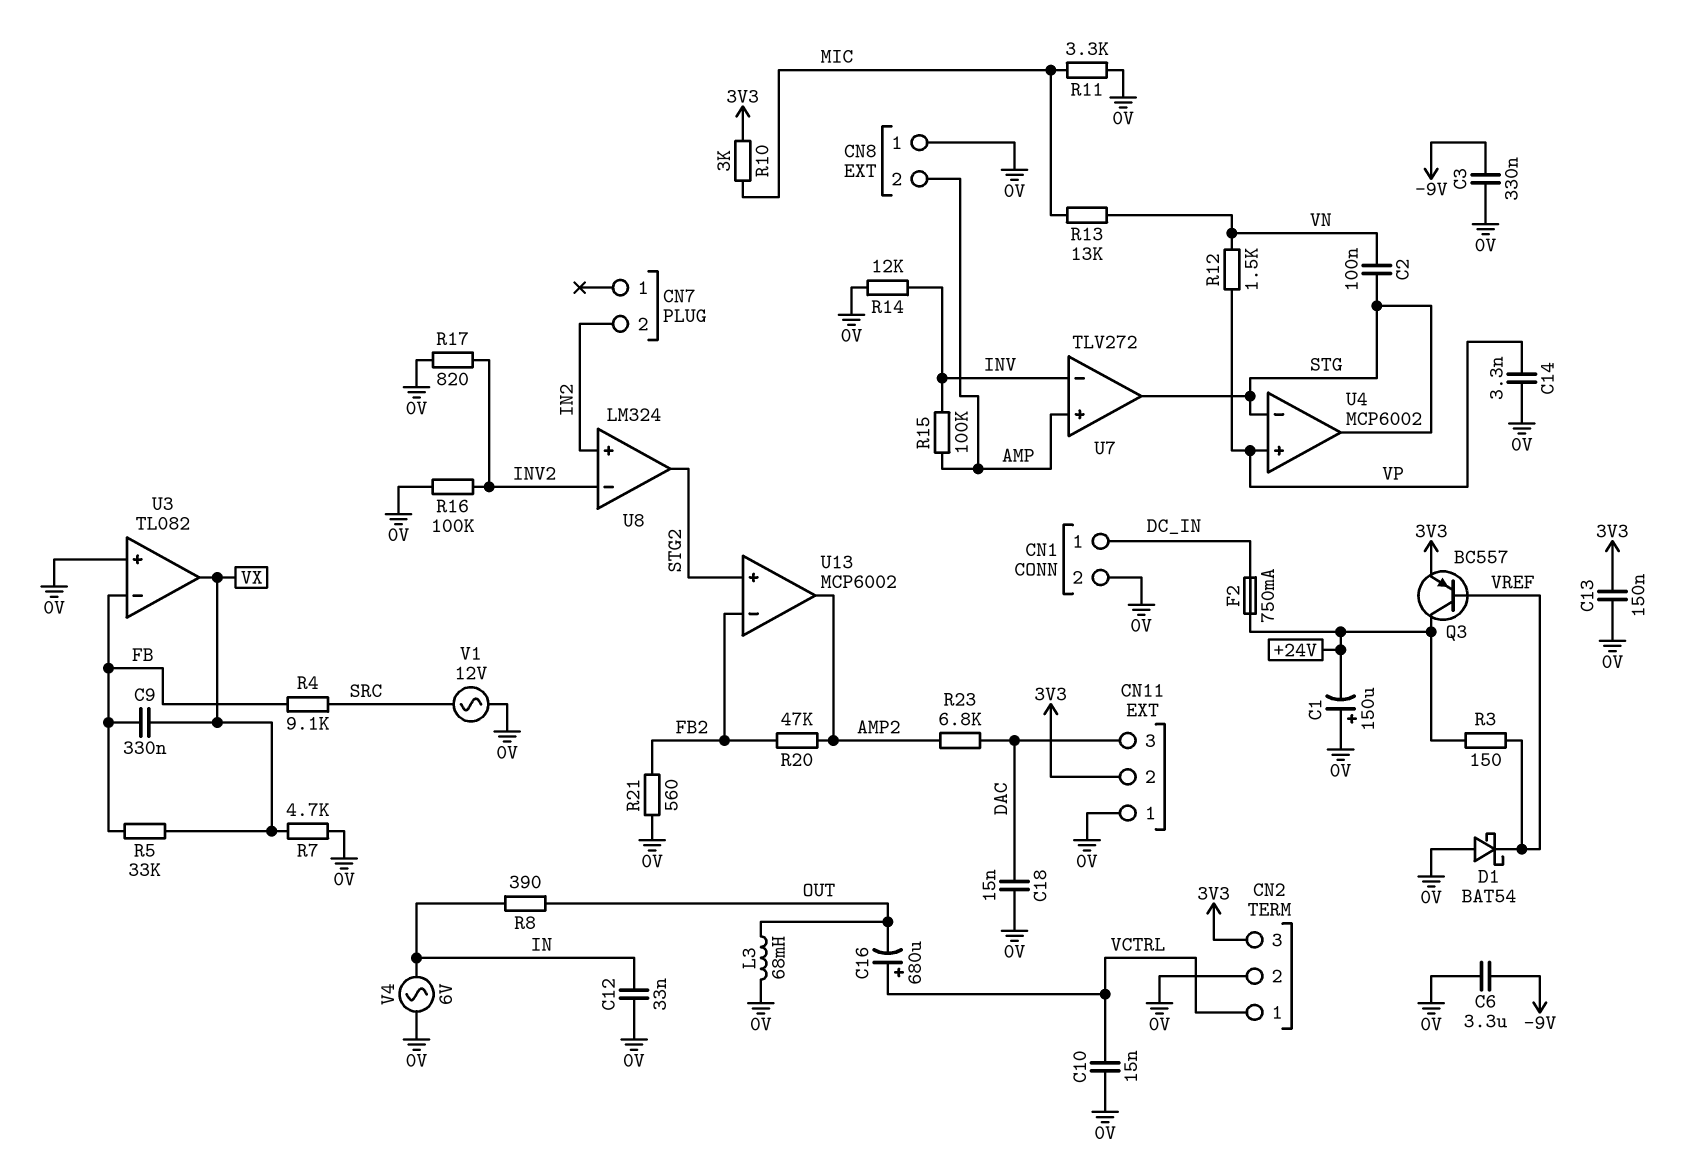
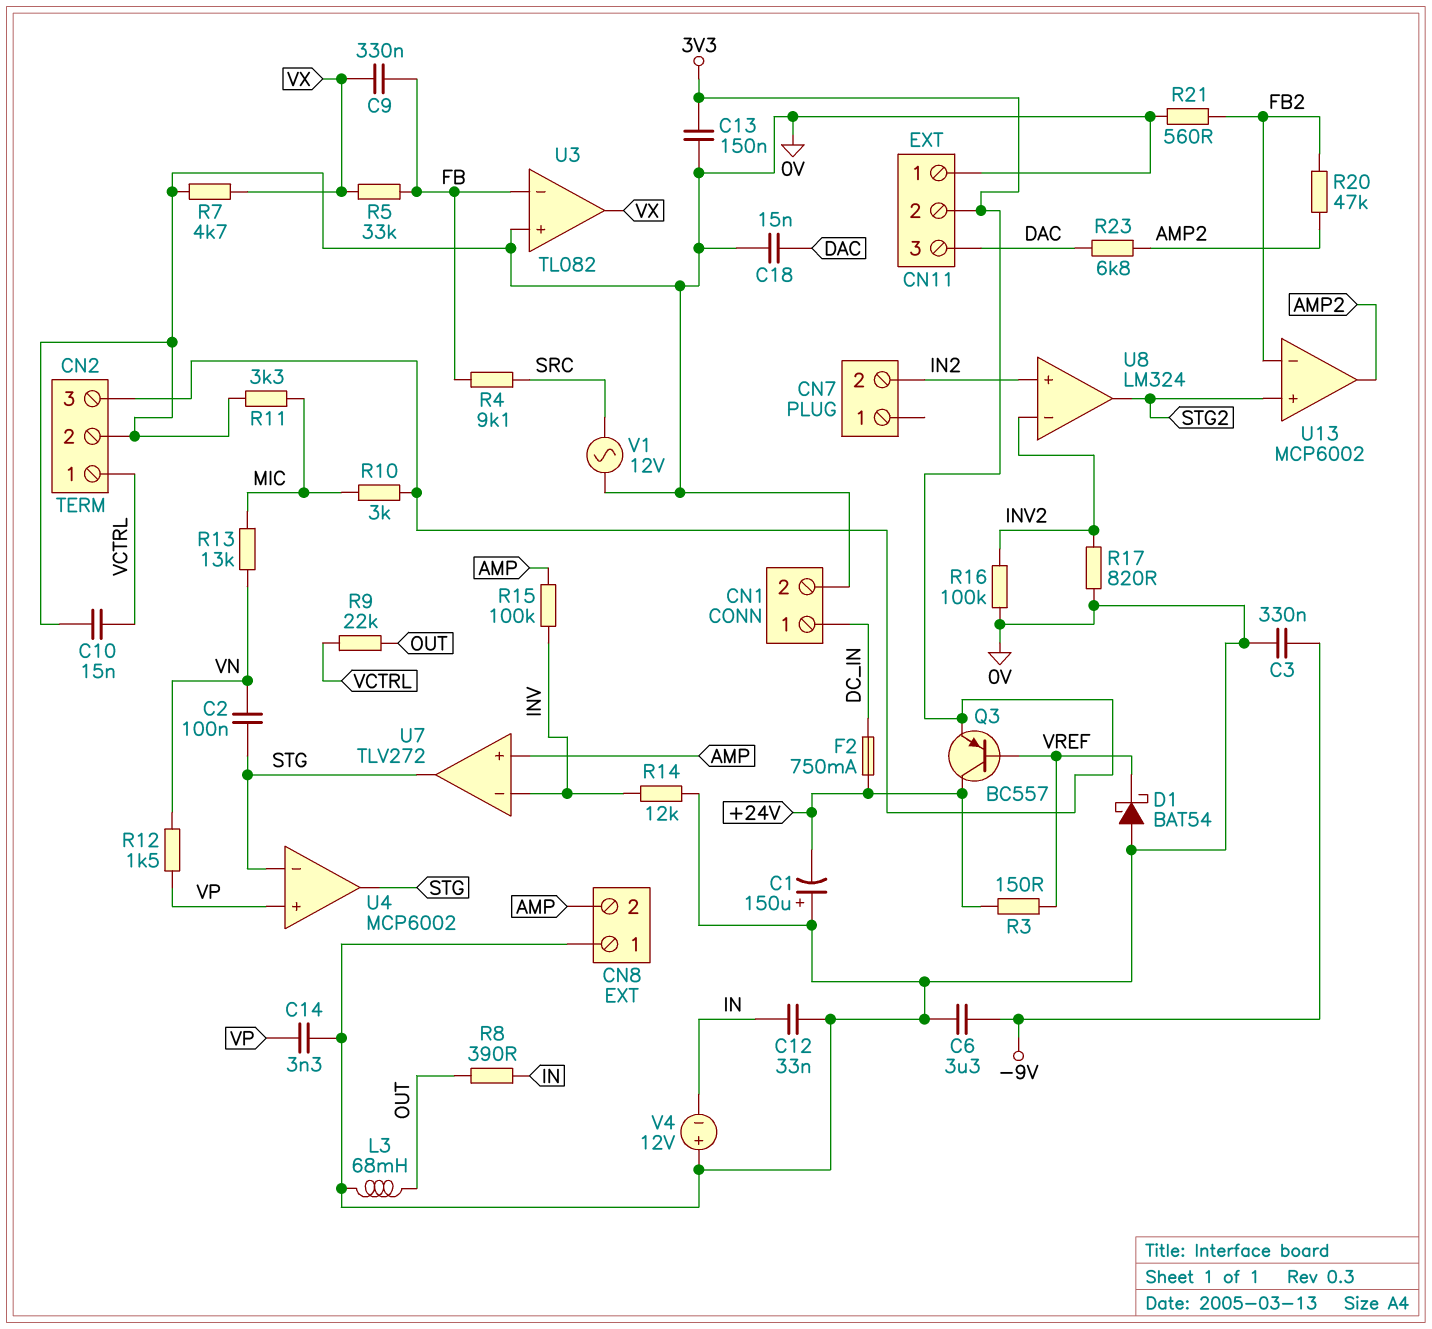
C16: 680uF (plus VCTRL, minus OUT) -> none
R9: none -> 22k (OUT, VCTRL)
V4: AC 6V (0V, IN) -> 12V (plus 0V, minus IN)

